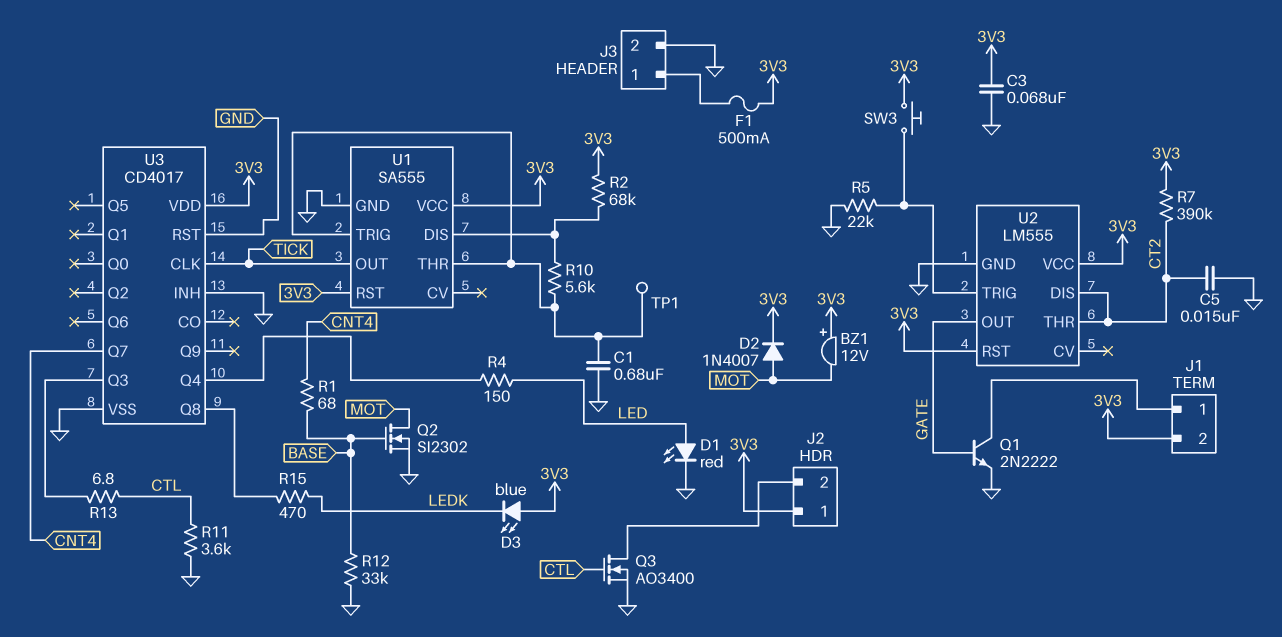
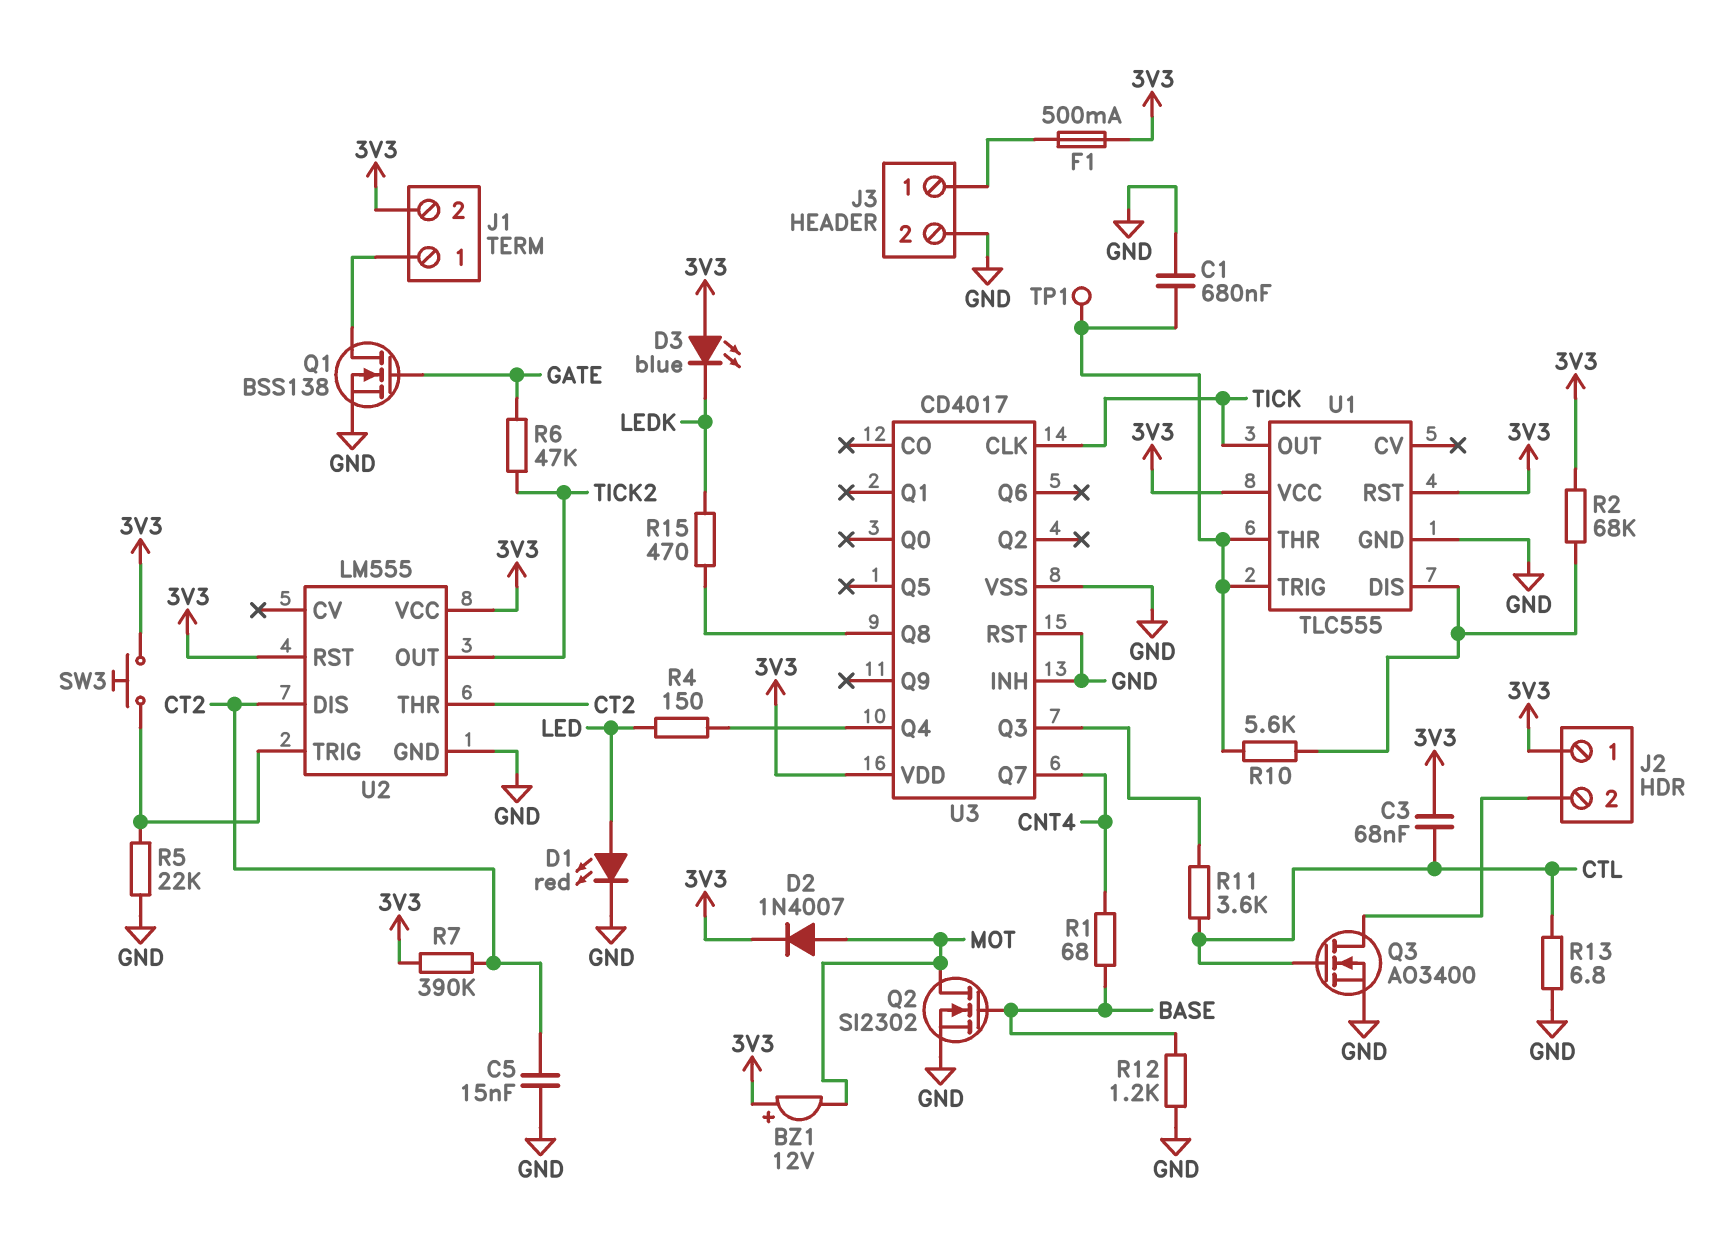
C3: 68nF (3V3, GND) -> 68nF (3V3, CTL)
Q1: NPN 2N2222 (B GATE, C J1/1, E GND) -> NMOS BSS138 (G GATE, D J1/1, S GND)
R6: none -> 47k (GATE, TICK2)
R11: 3.6k (CTL, GND) -> 3.6k (CTL, U3/Q3)
R12: 33k (BASE, GND) -> 1.2k (BASE, GND)
R13: 6.8 (CTL, U3/Q3) -> 6.8 (CTL, GND)
U1: SA555 -> TLC555
U2 pin OUT: GATE -> TICK2

